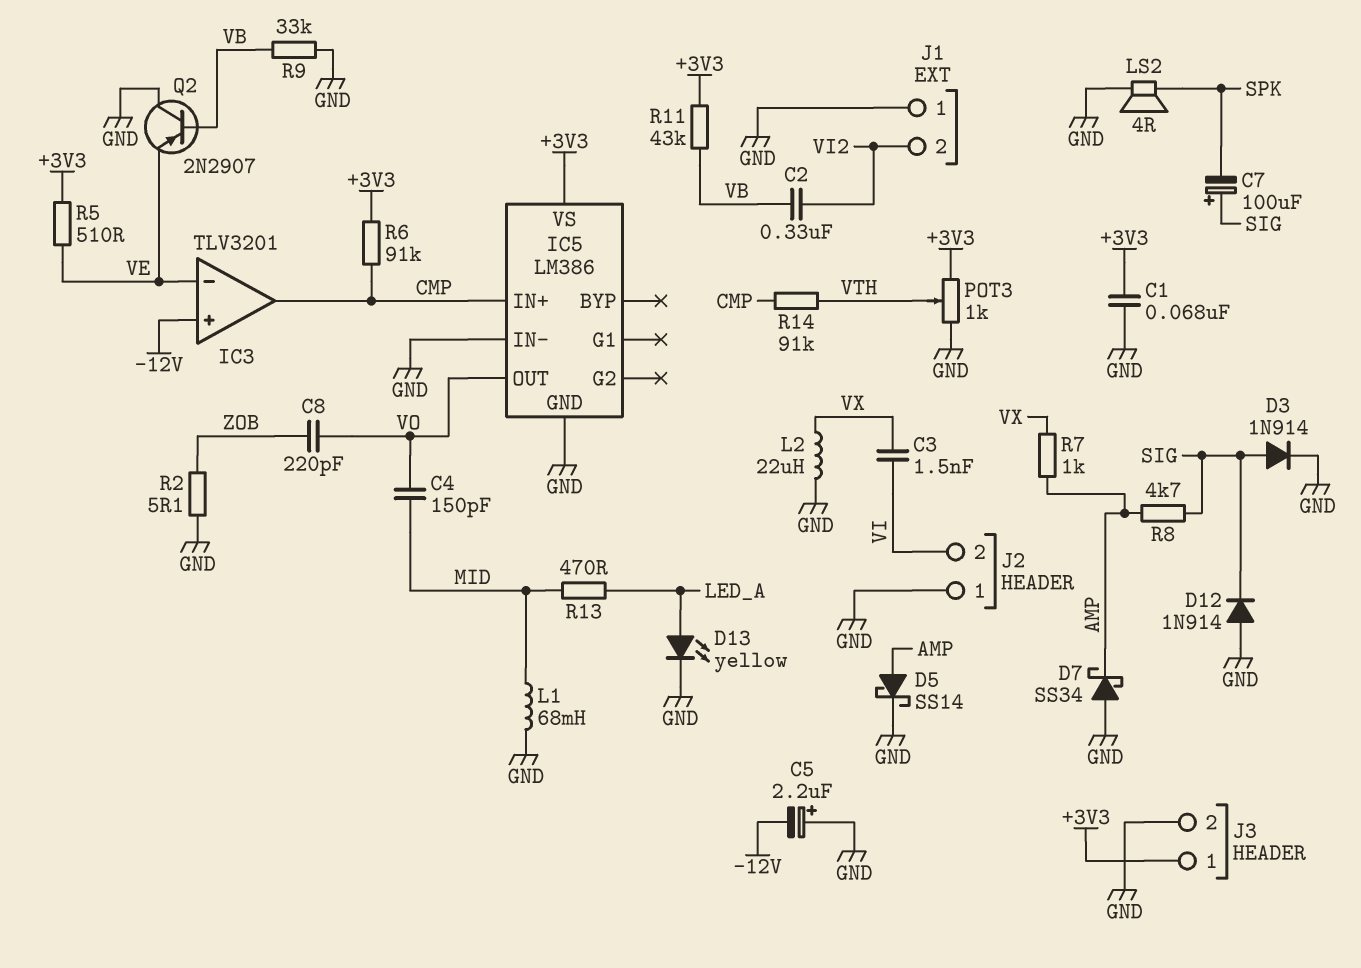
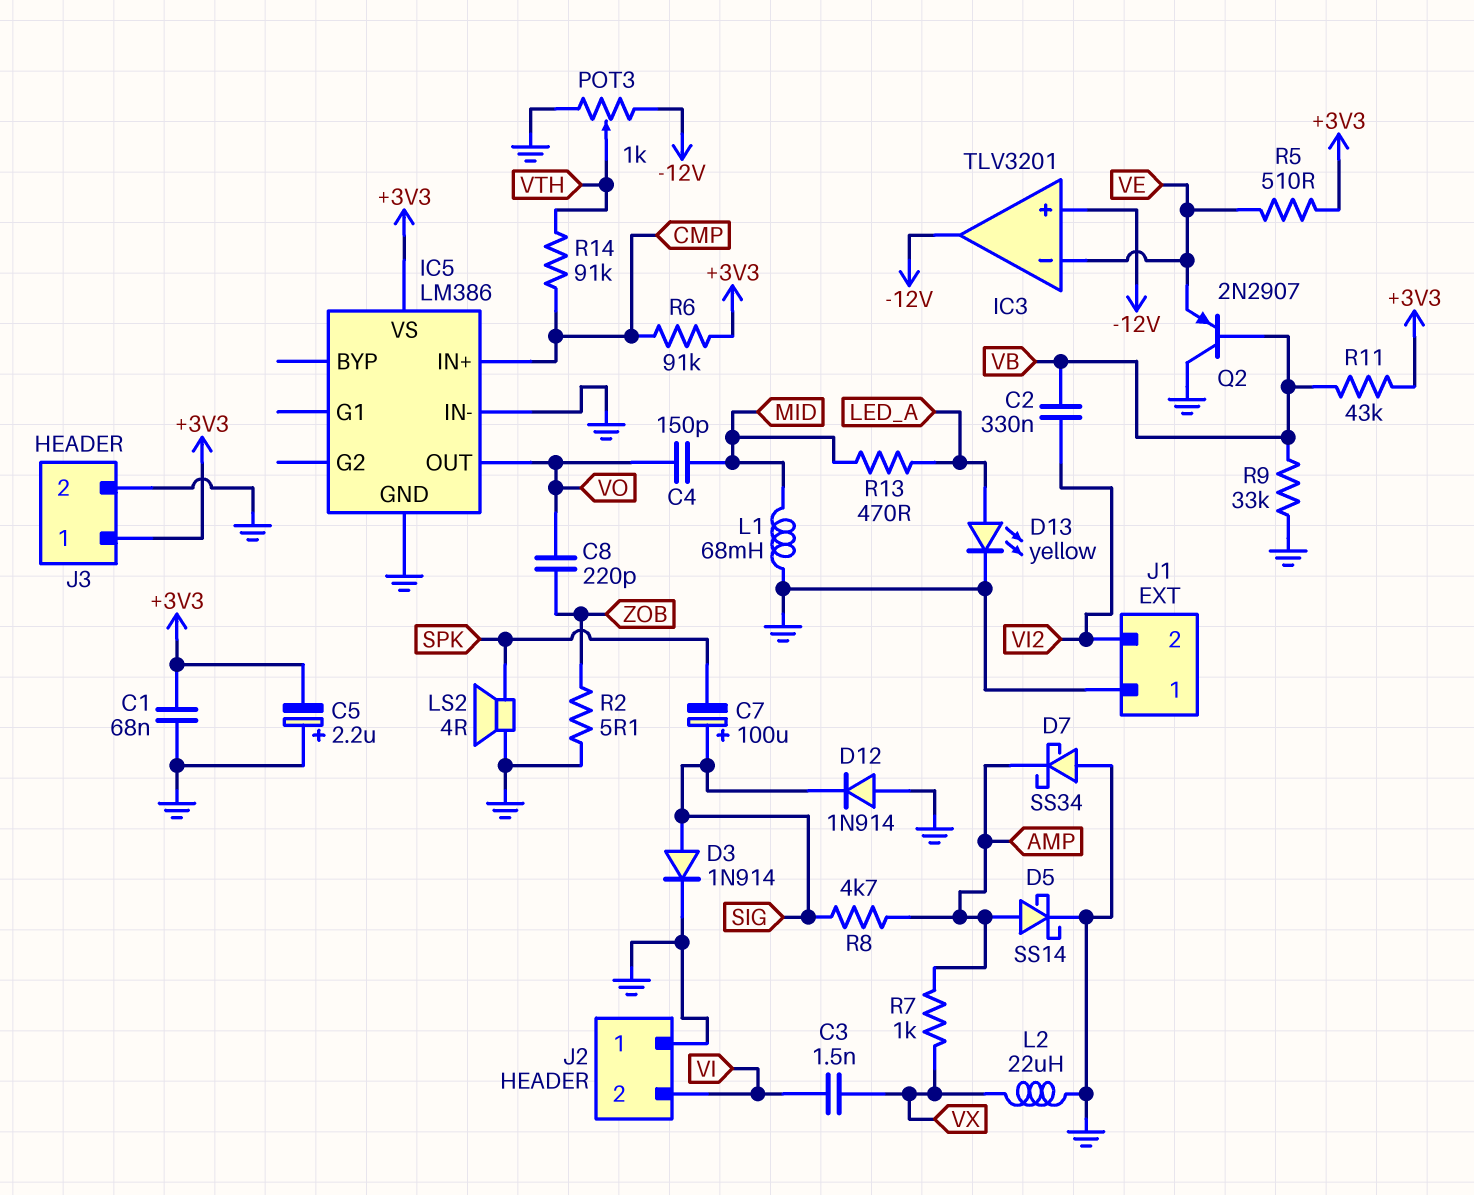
C5: 2.2uF (plus GND, minus -12V) -> 2.2uF (plus GND, minus +3V3)
IC3 pin out: CMP -> -12V
POT3: 1k (+3V3, GND, wiper VTH) -> 1k (-12V, GND, wiper VTH)

